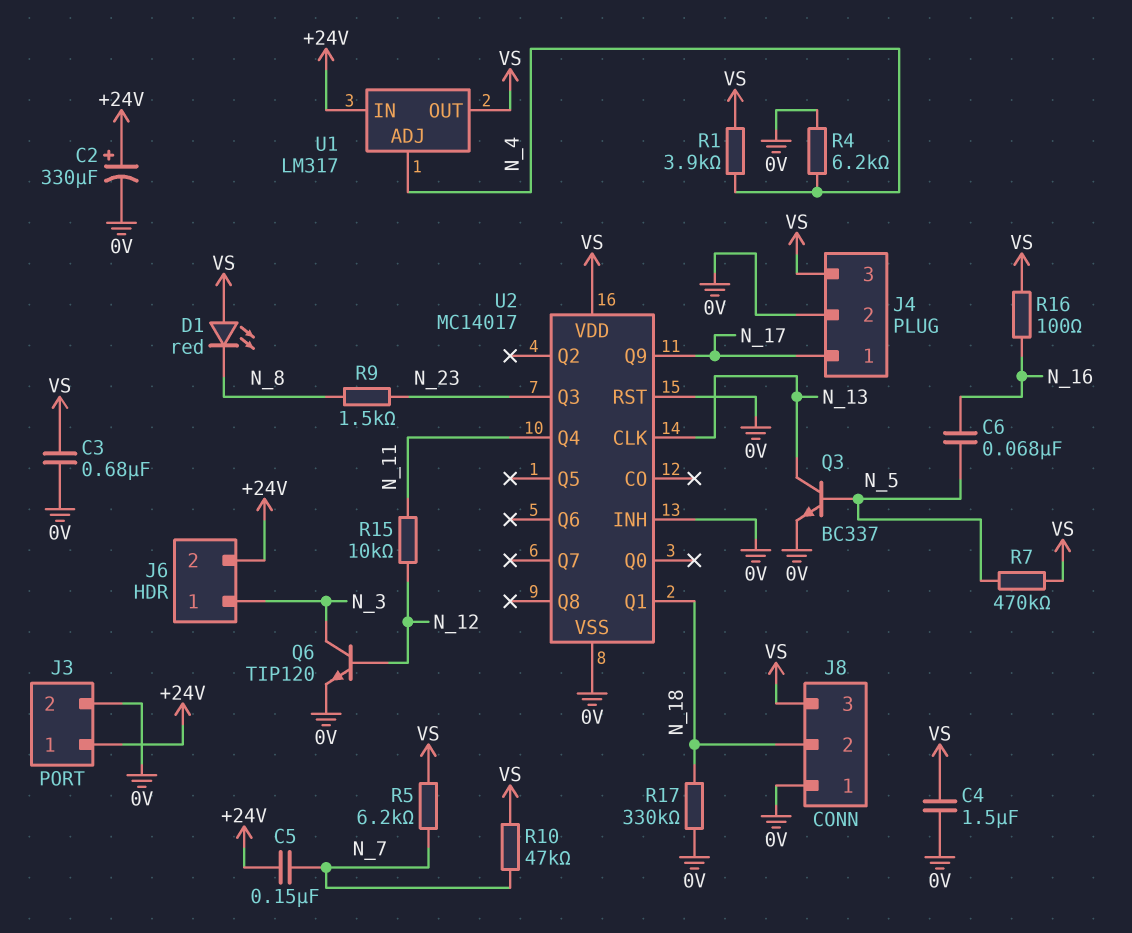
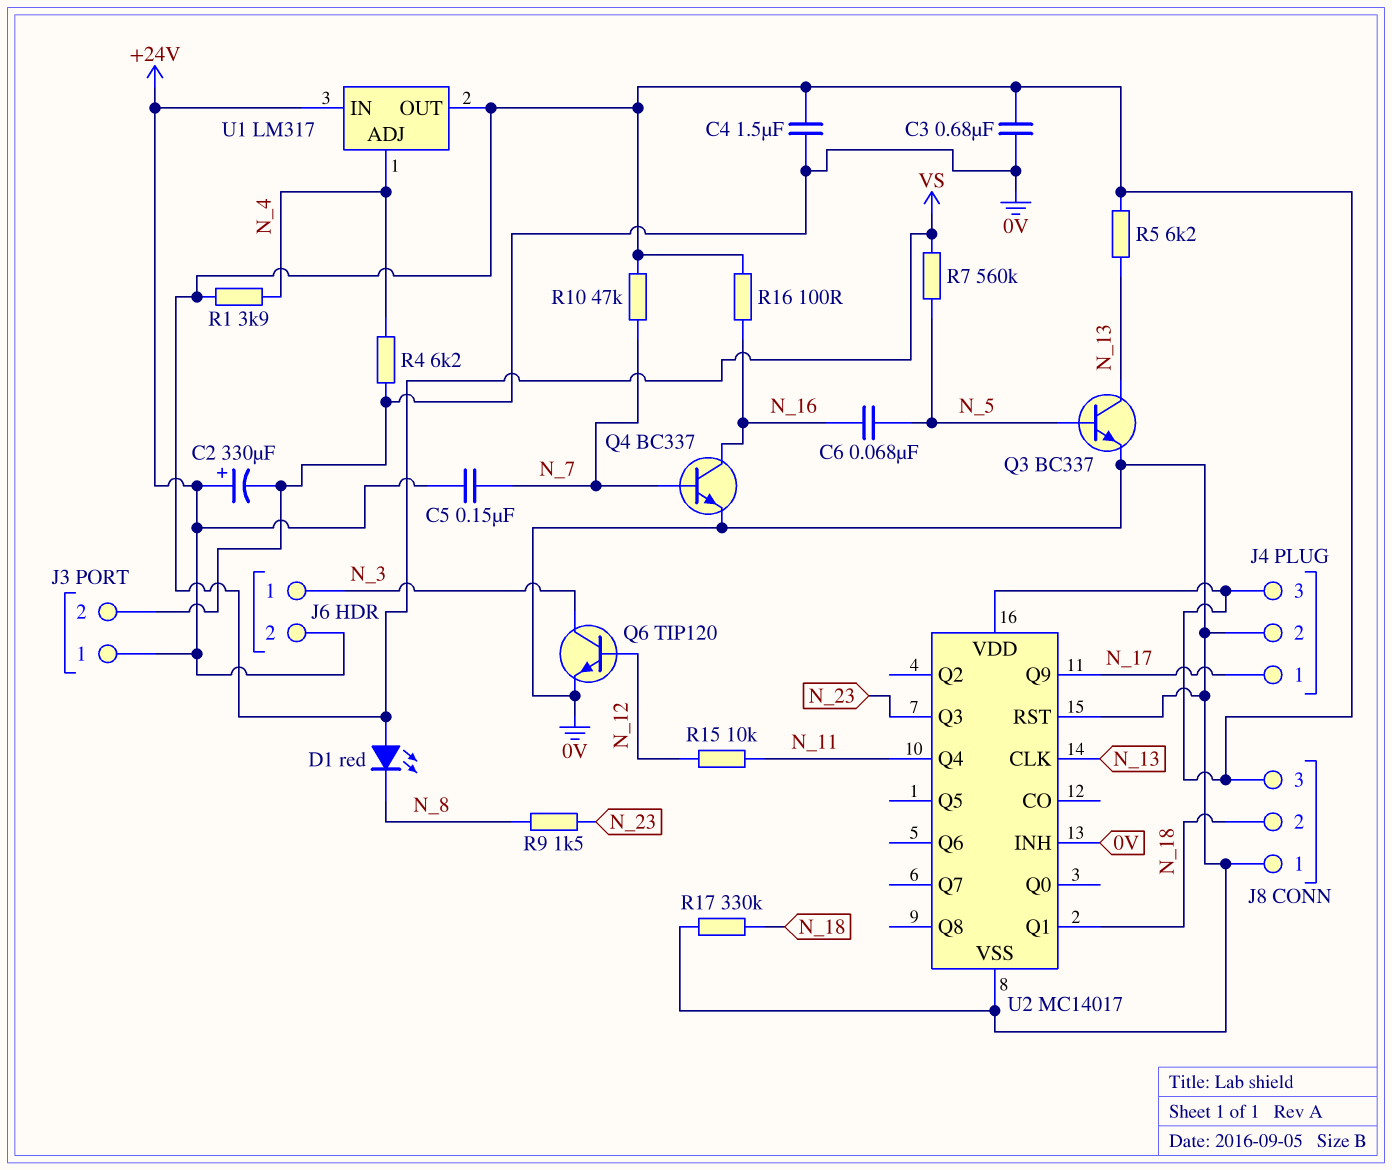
Q4: none -> NPN BC337 (B N_7, C N_16, E 0V)
R5: 6.2k (N_7, VS) -> 6.2k (N_13, VS)
R7: 470k (N_5, VS) -> 560k (N_5, VS)

